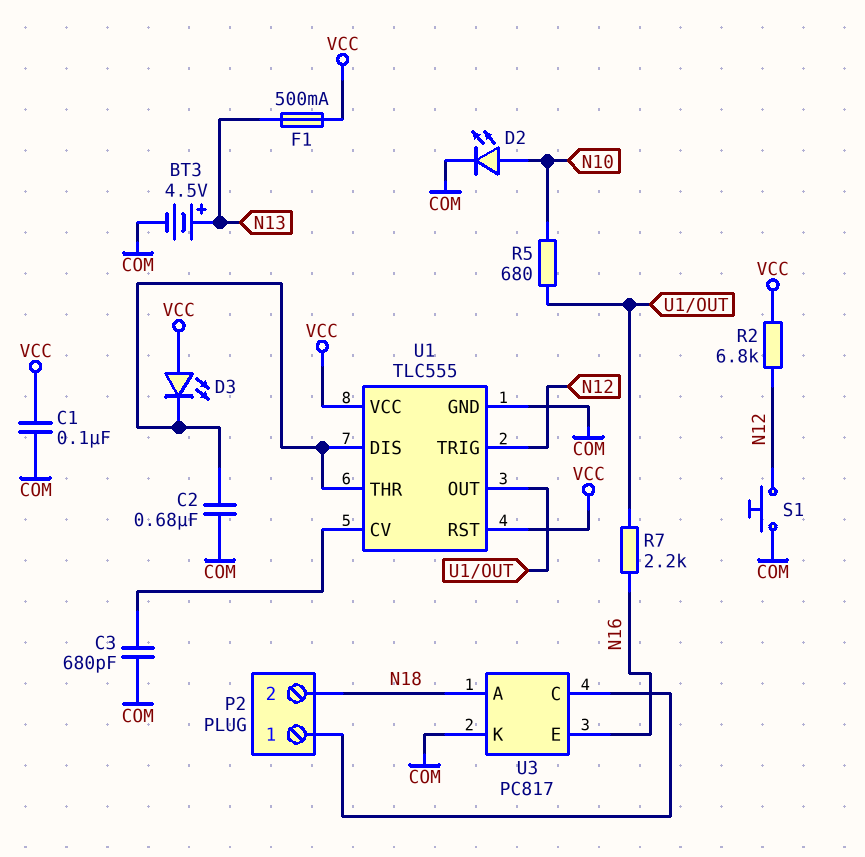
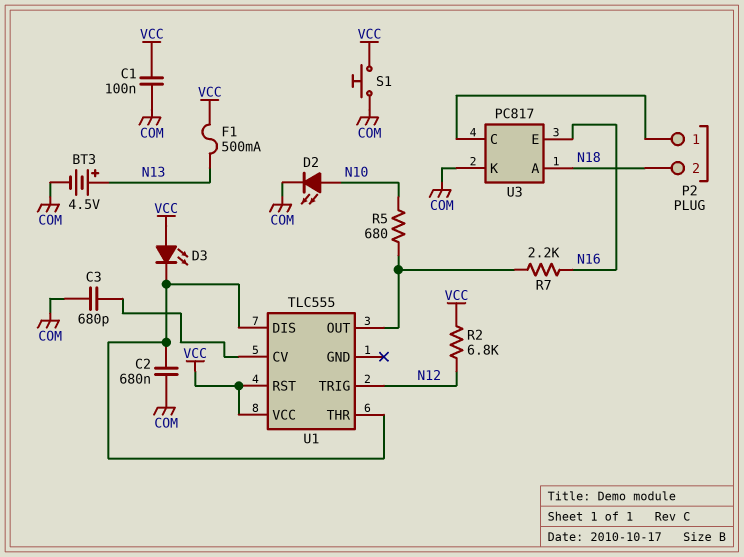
S1: button (COM, N12) -> button (COM, VCC)
U1 pin GND: COM -> none

